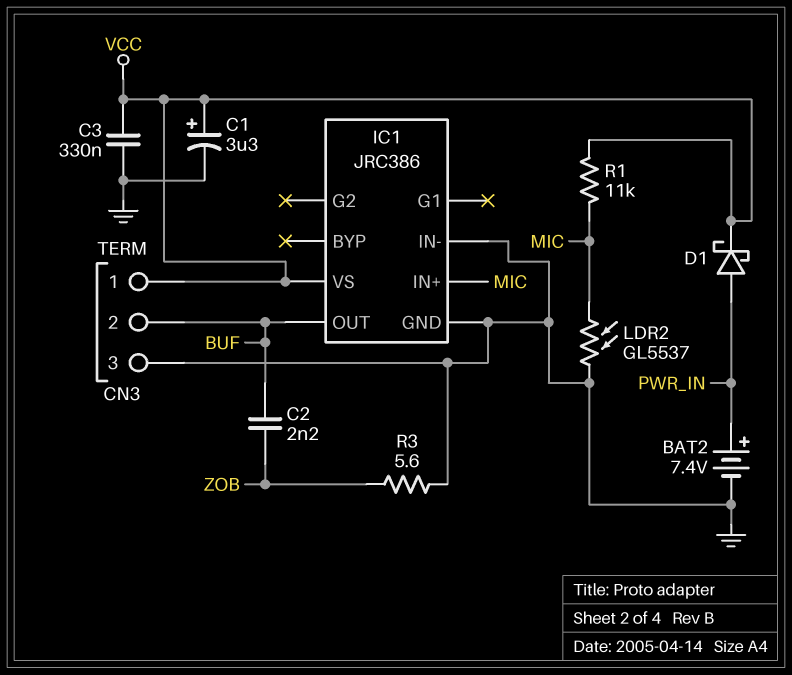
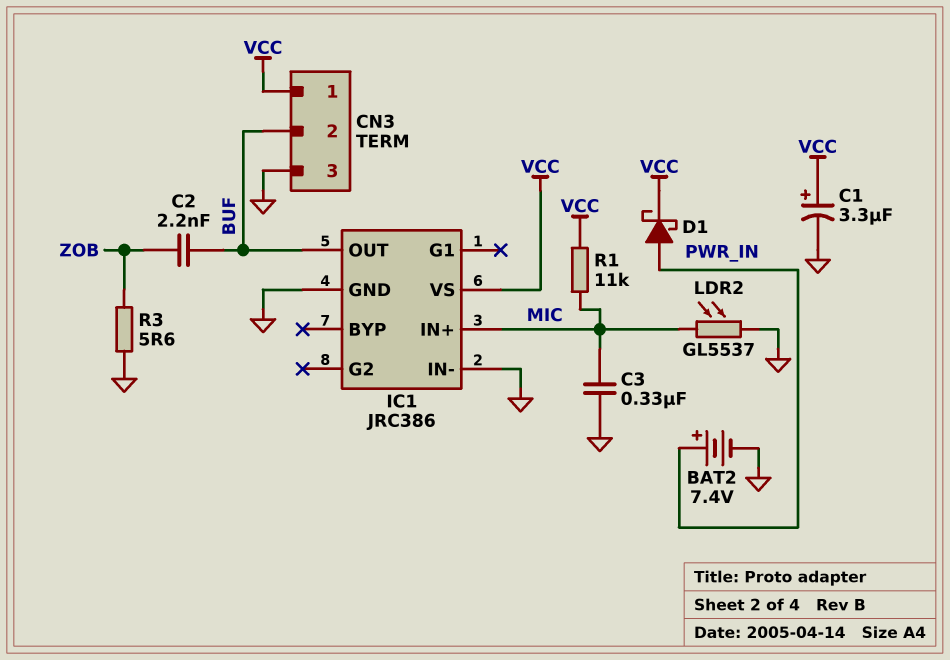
C3: 330nF (GND, VCC) -> 330nF (GND, MIC)

